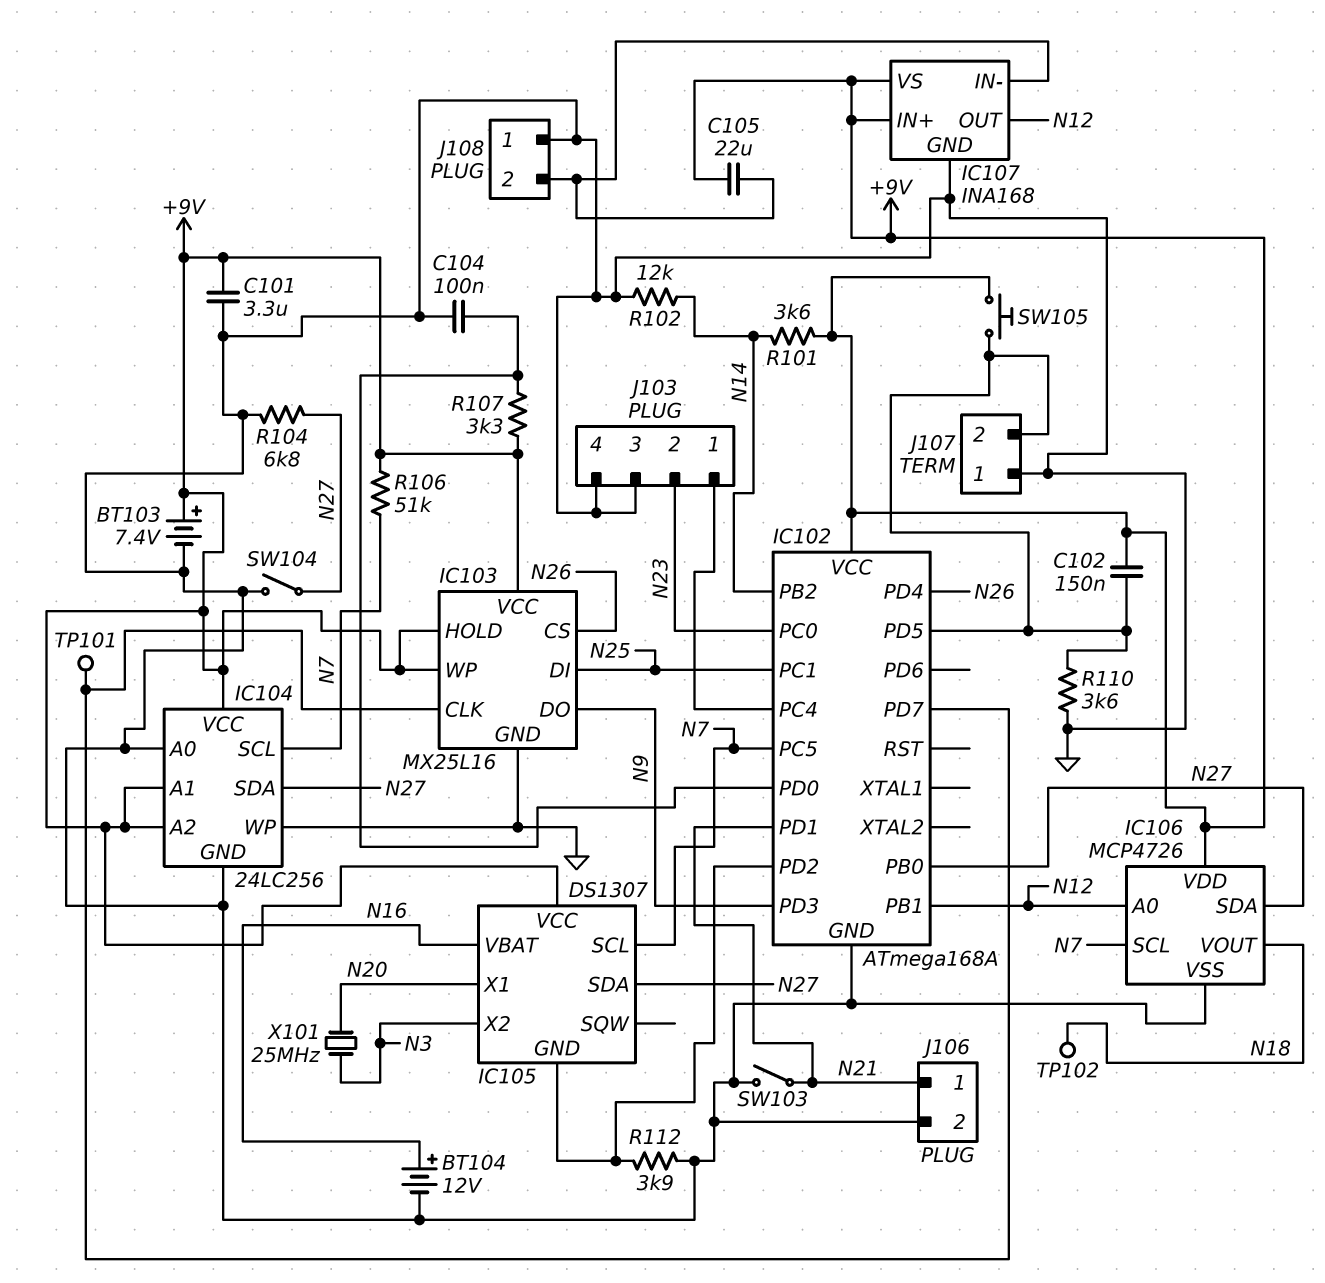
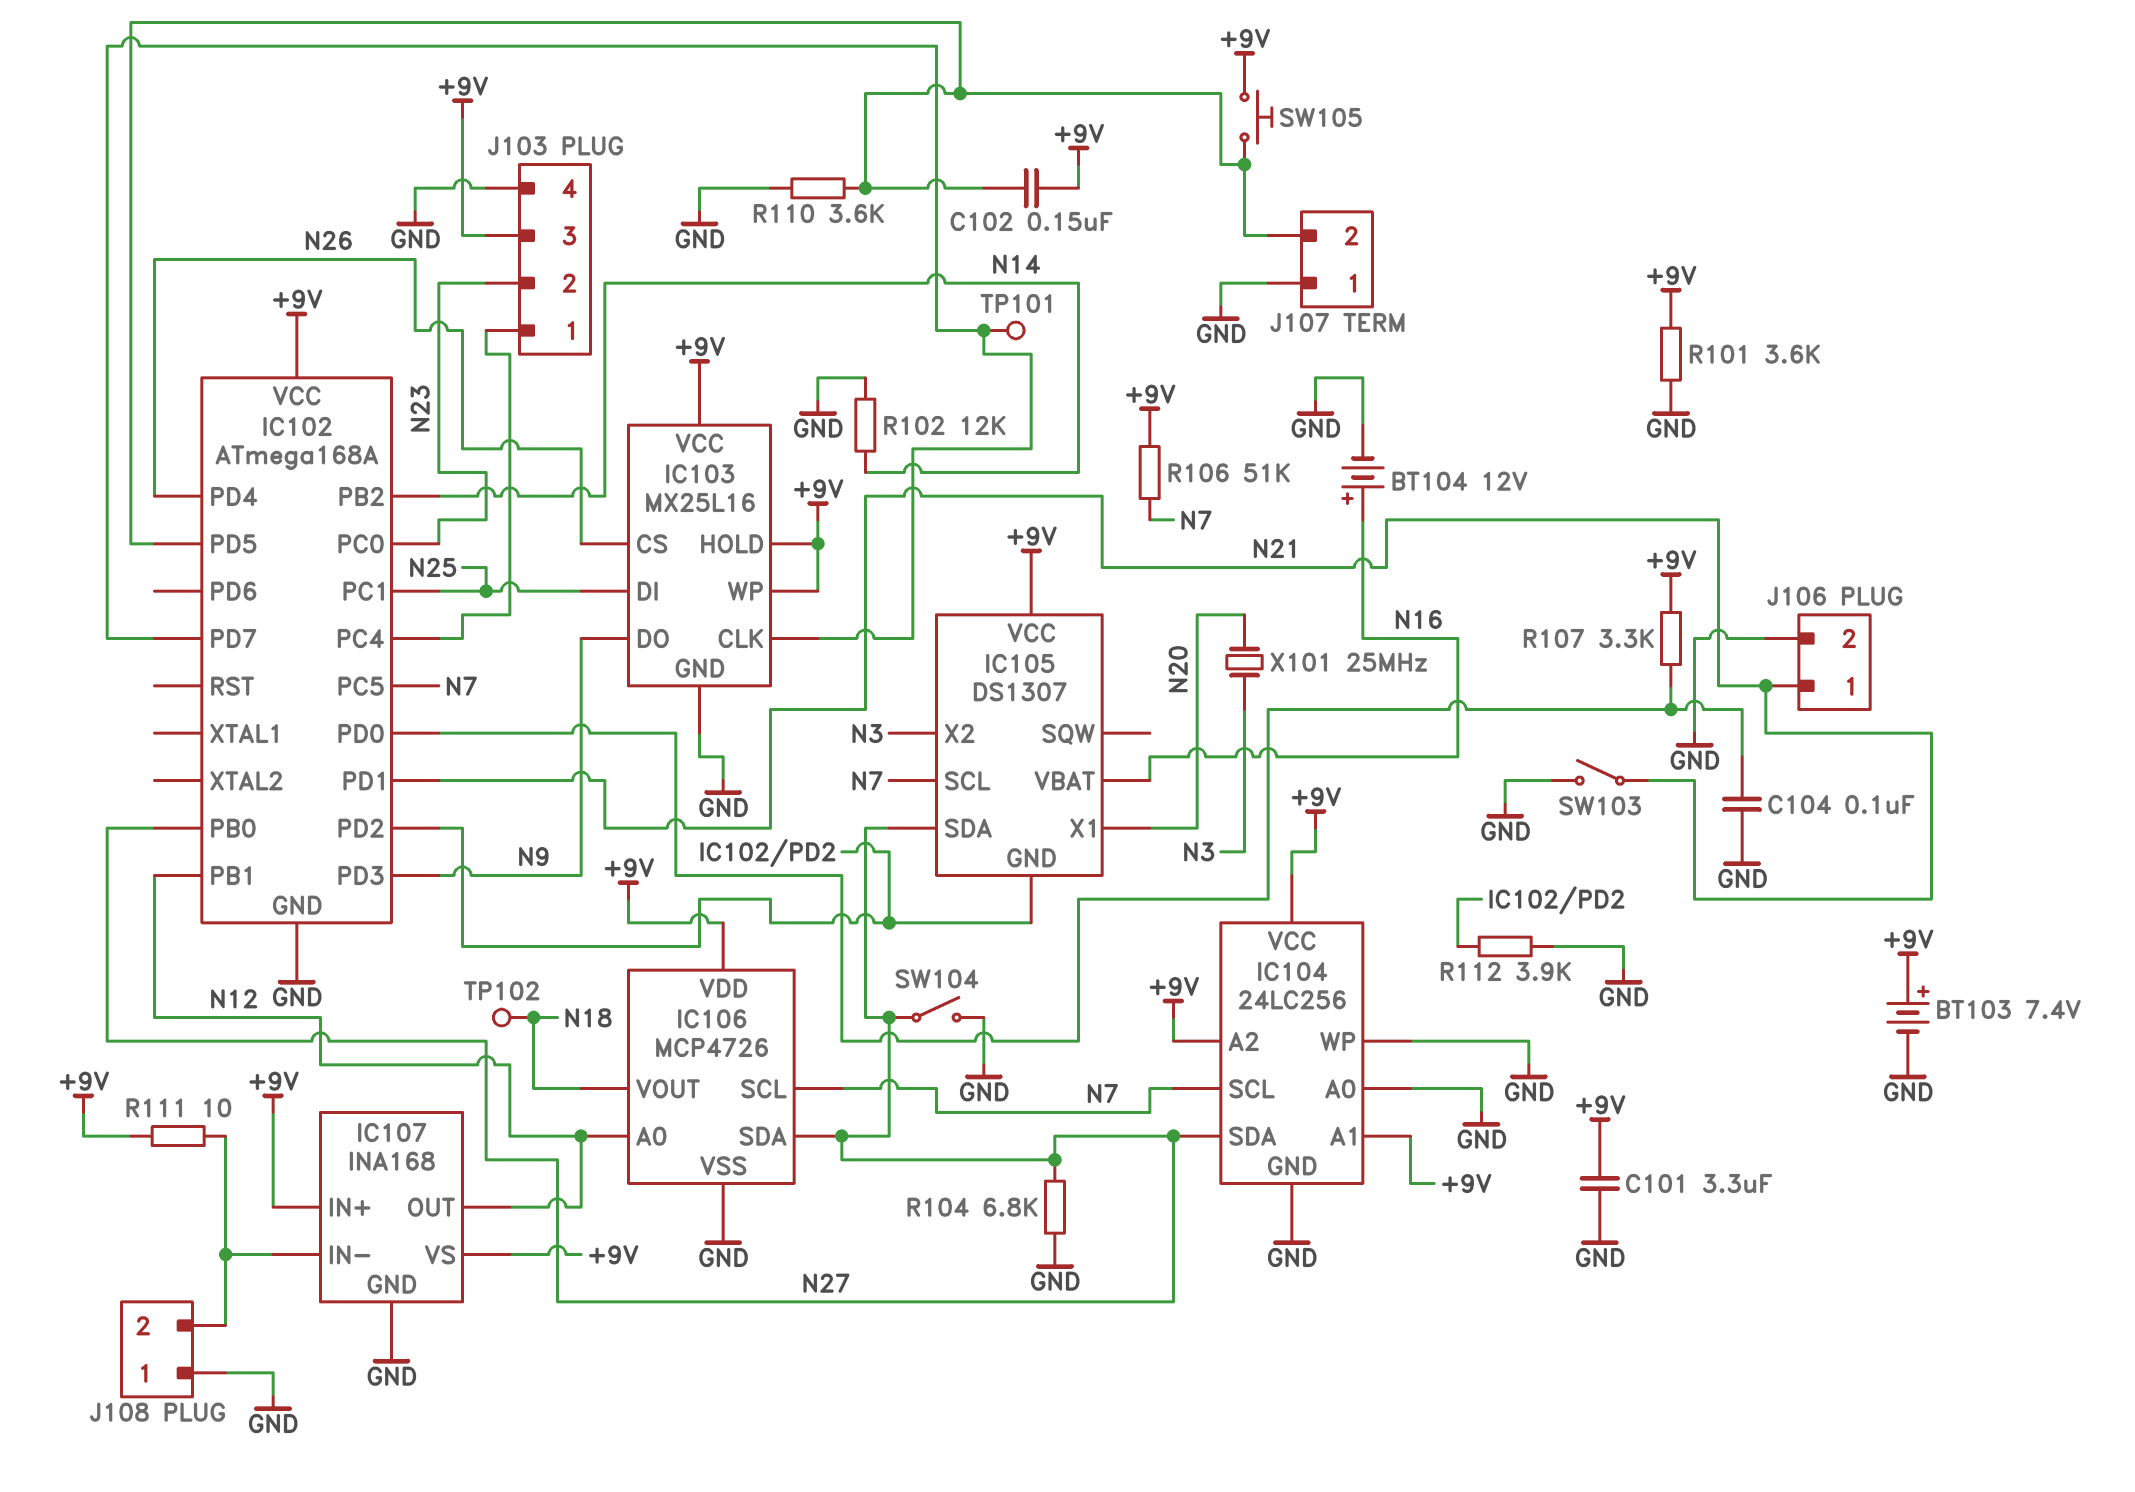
C105: 22uF (+9V, IC107/IN-) -> none
J103 pin 3: GND -> +9V
R101: 3.6k (+9V, N14) -> 3.6k (+9V, GND)
R111: none -> 10 (+9V, IC107/IN-)

